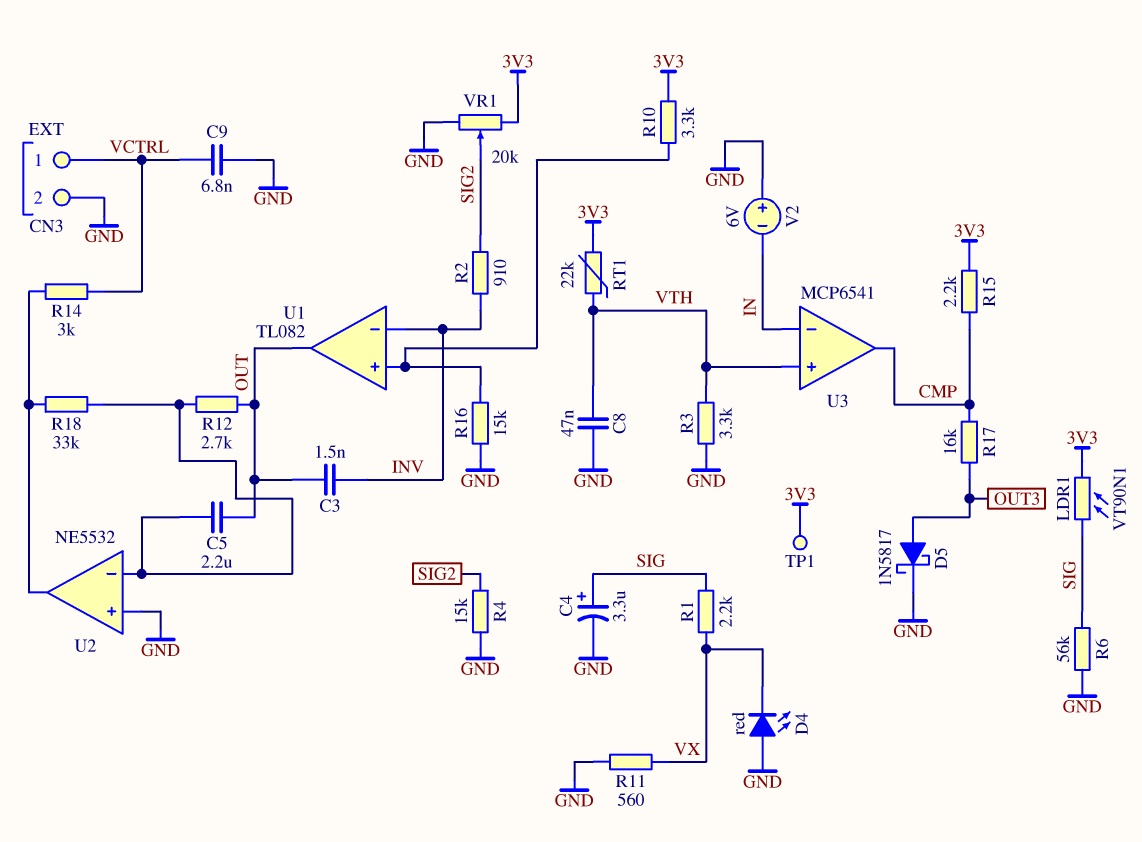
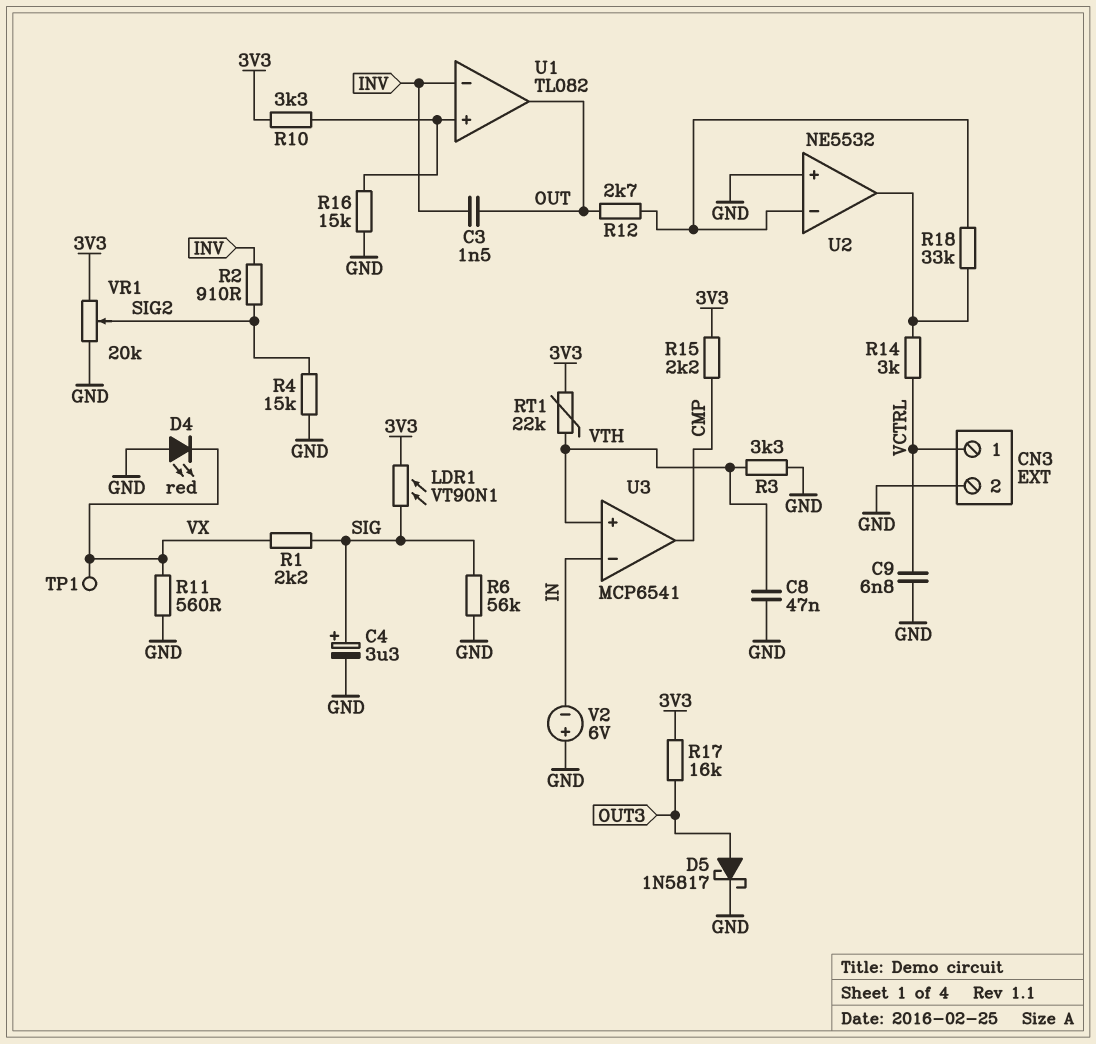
C5: 2.2uF (OUT, U2/in-) -> none
R17: 16k (CMP, OUT3) -> 16k (3V3, OUT3)
TP1: test point (3V3) -> test point (VX)

